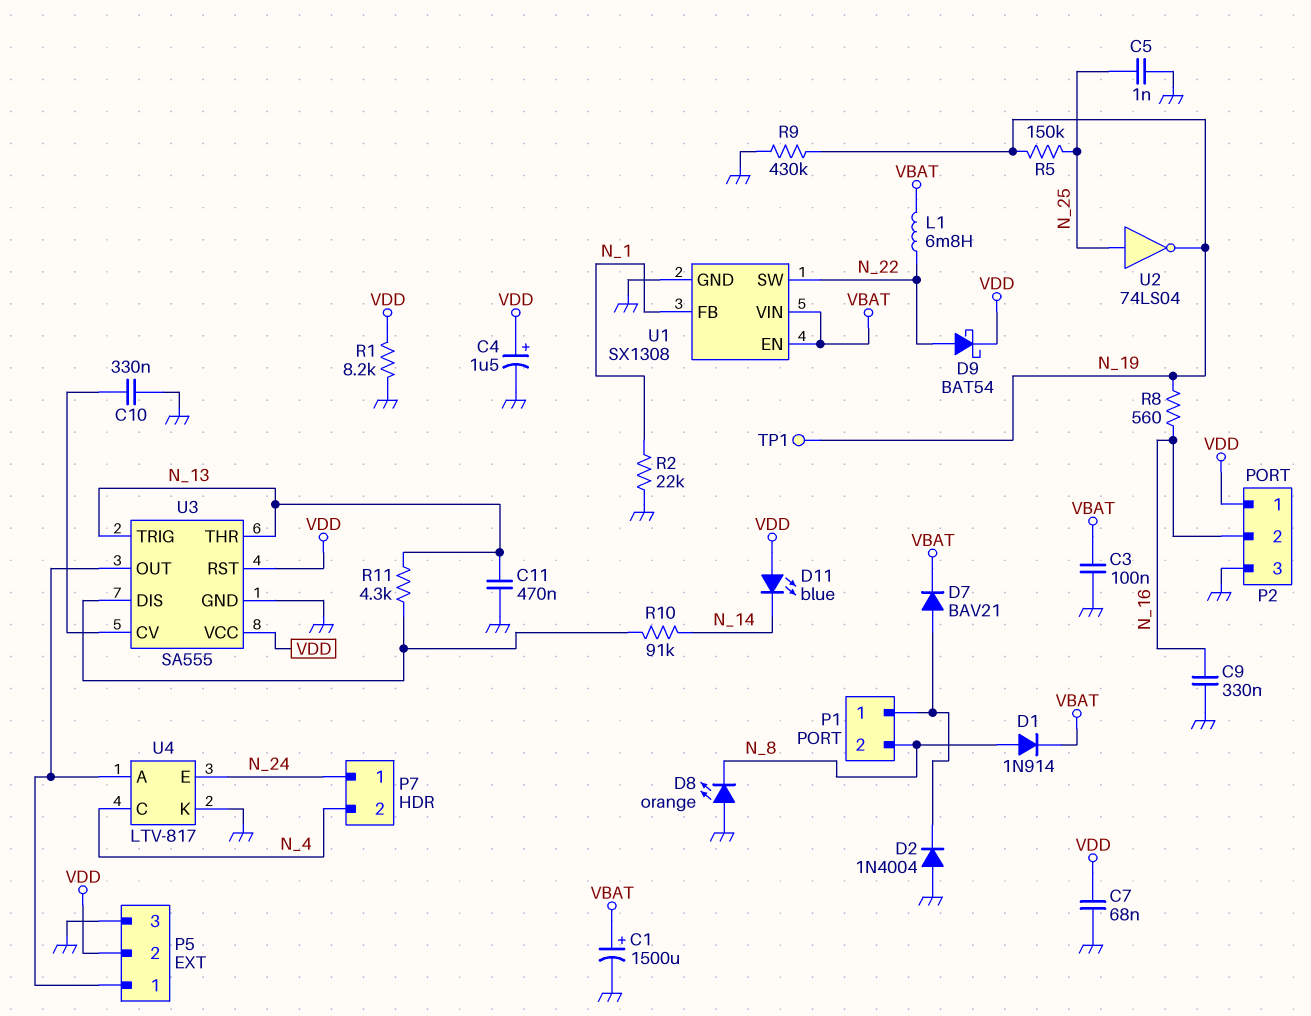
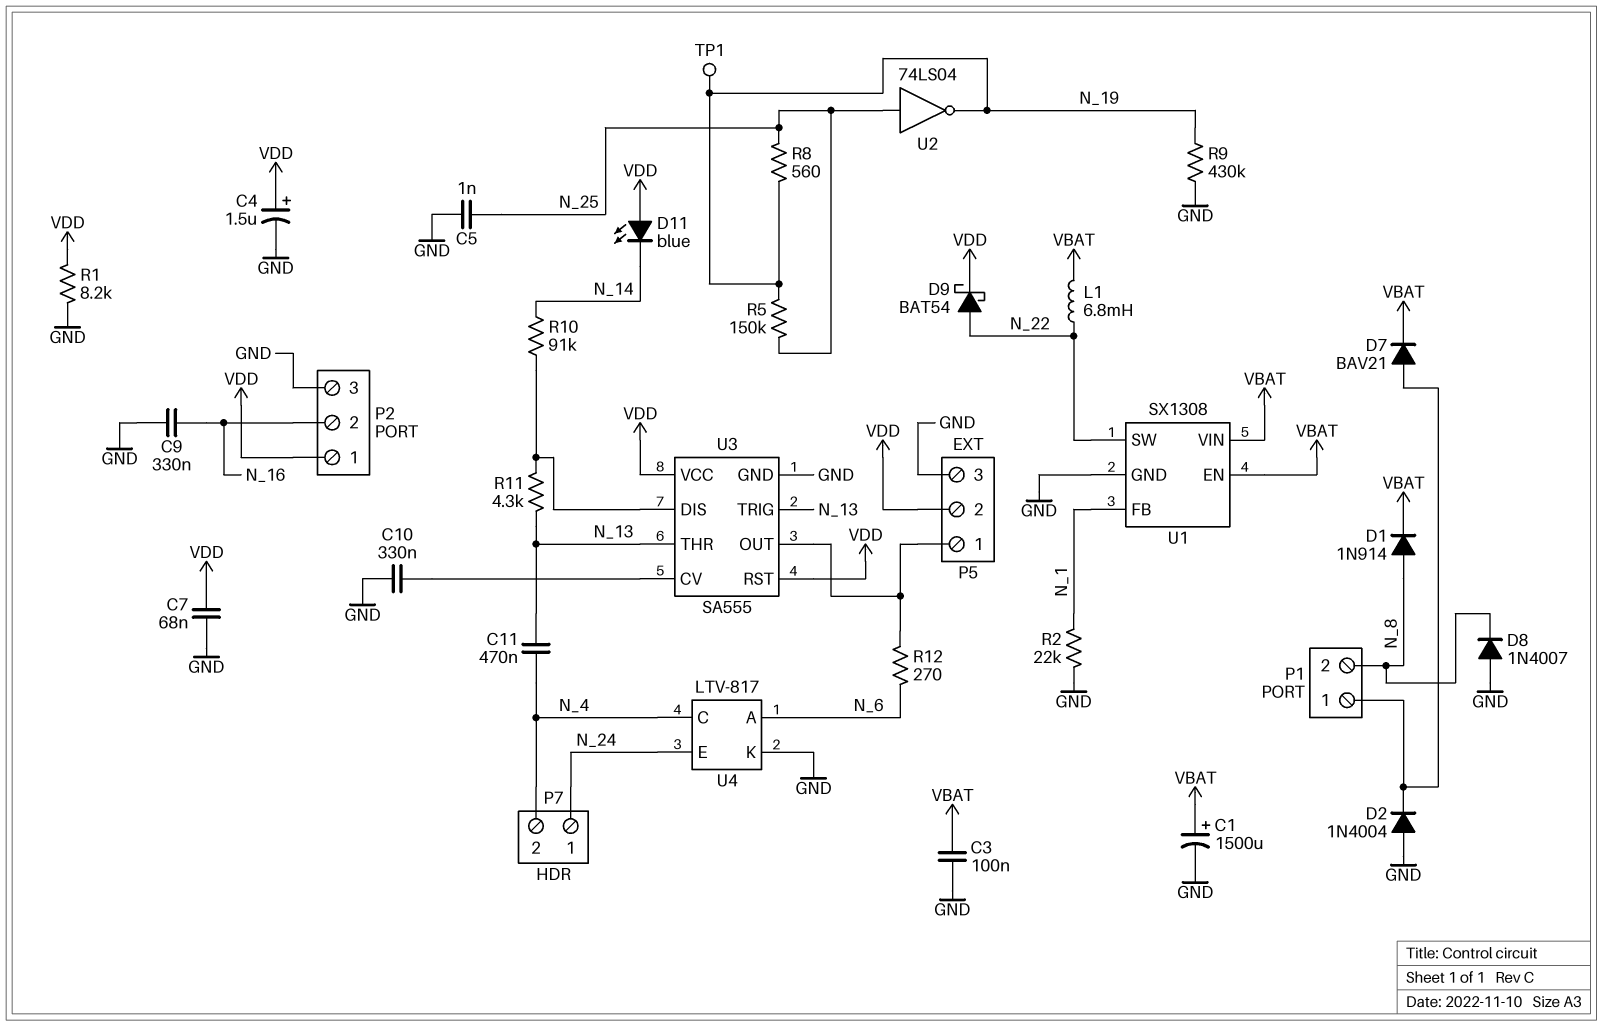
C11: 470nF (GND, N_13) -> 470nF (N_4, N_13)
D8: LED orange (A GND, K N_8) -> diode 1N4007 (A GND, K N_8)
R8: 560 (N_16, N_19) -> 560 (N_19, N_25)
R12: none -> 270 (N_6, P5/1)
U4 pin A: P5/1 -> N_6

